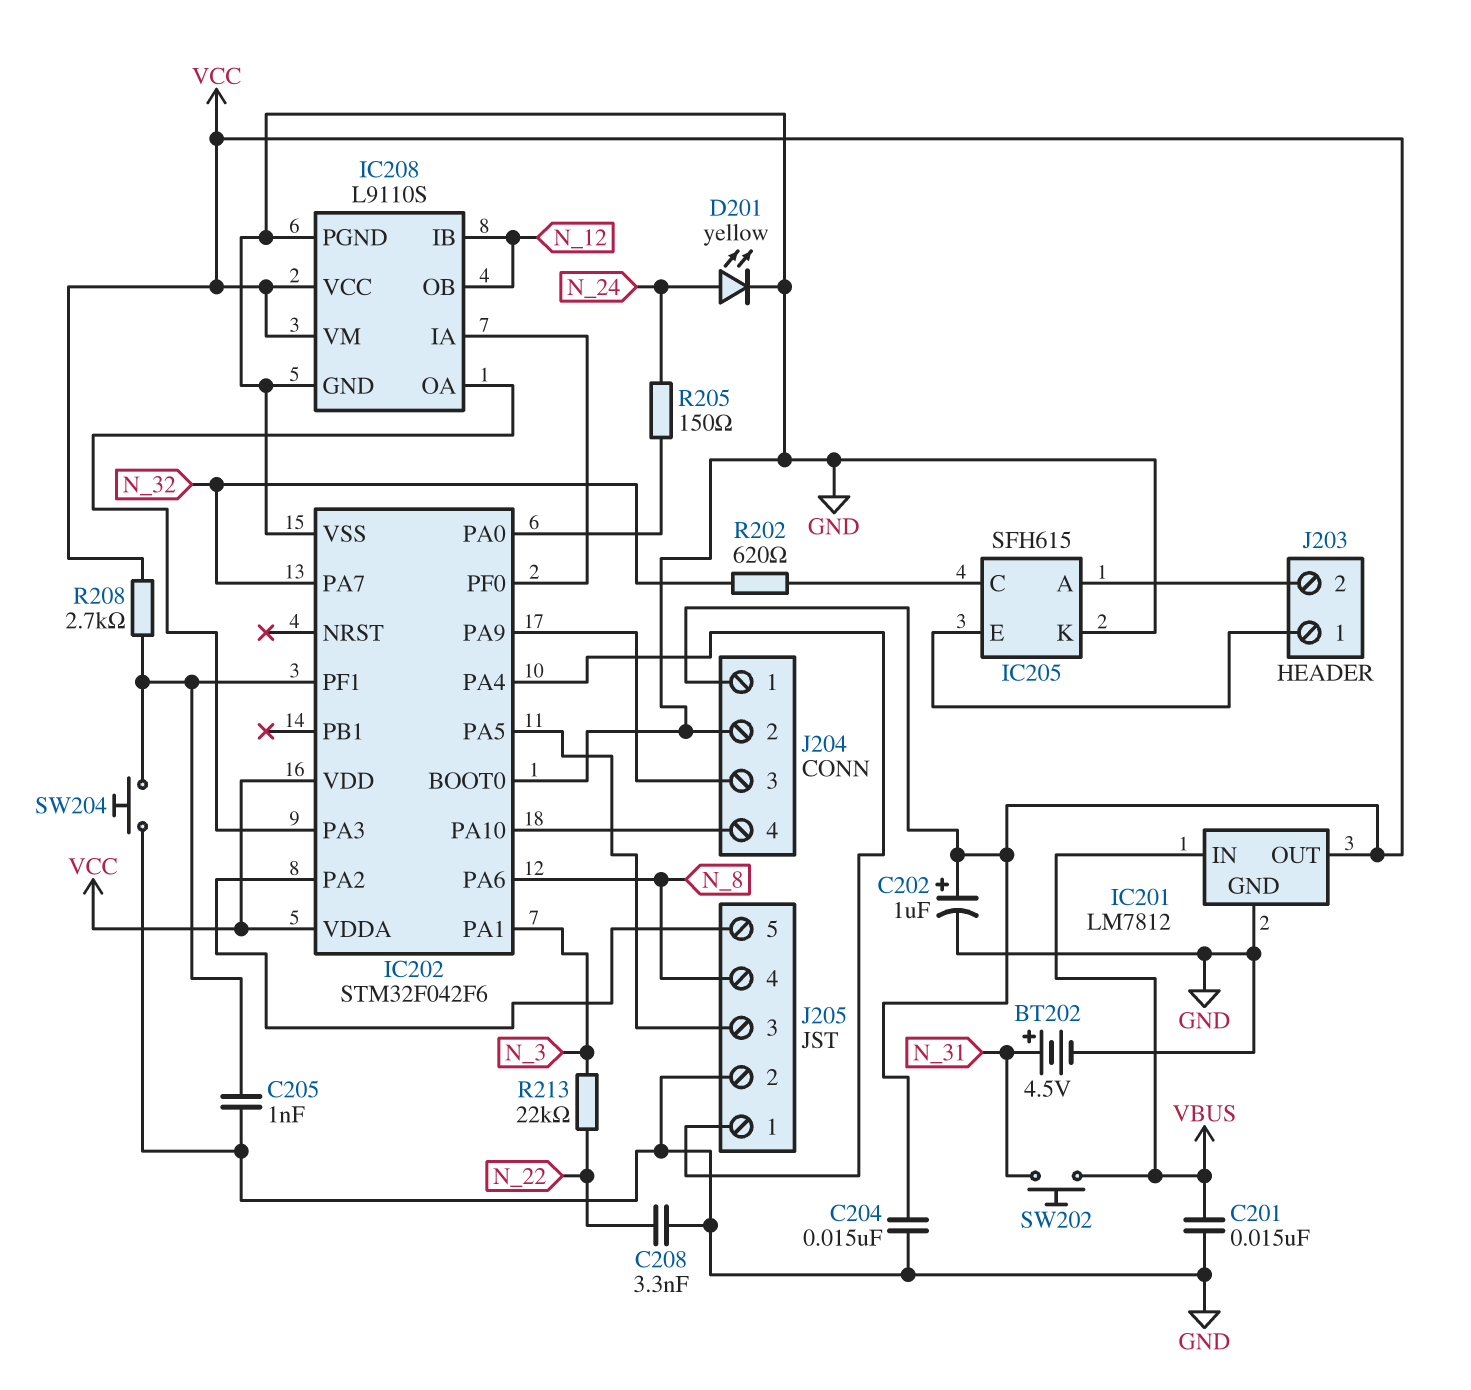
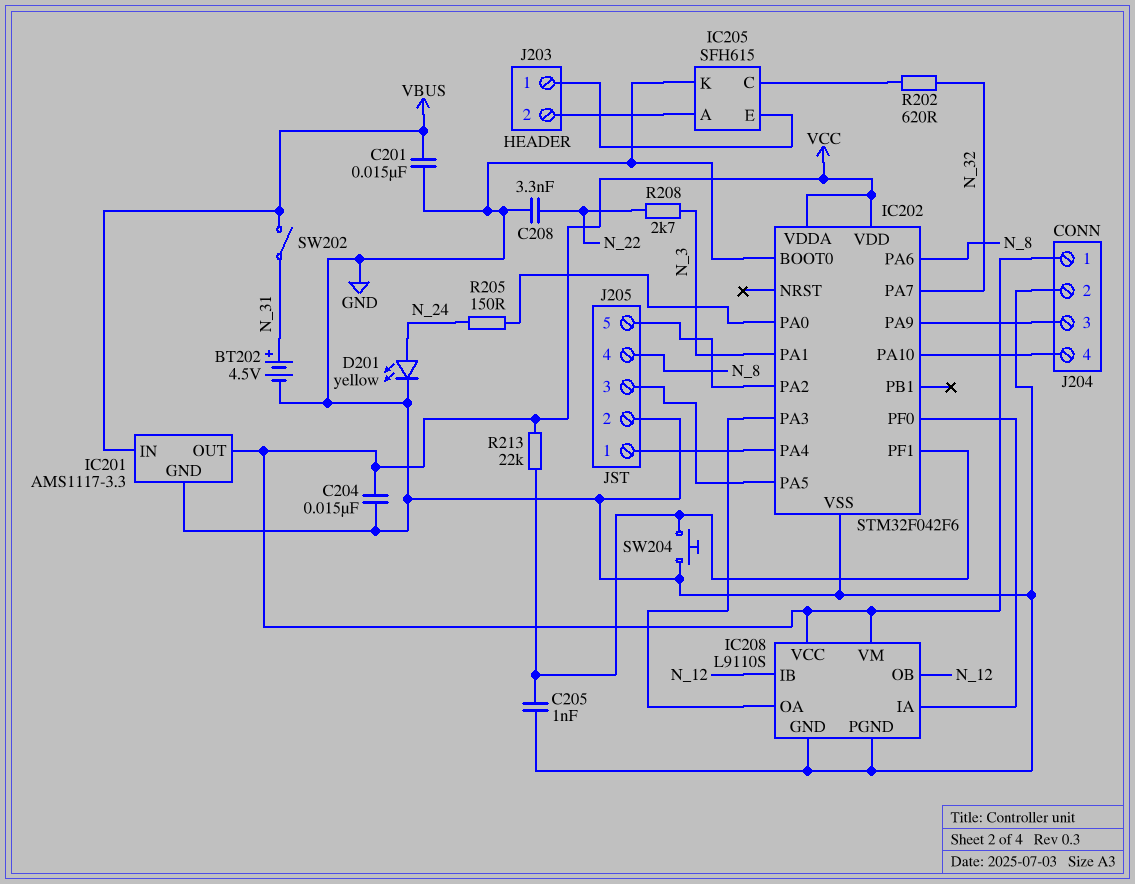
C202: 1uF (plus VCC, minus GND) -> none
IC201: LM7812 -> AMS1117-3.3
R208: 2.7k (IC202/PF1, VCC) -> 2.7k (N_3, N_22)
R213: 22k (N_3, N_22) -> 22k (IC202/PF1, VCC)
SW202: button (N_31, VBUS) -> switch (N_31, VBUS)

